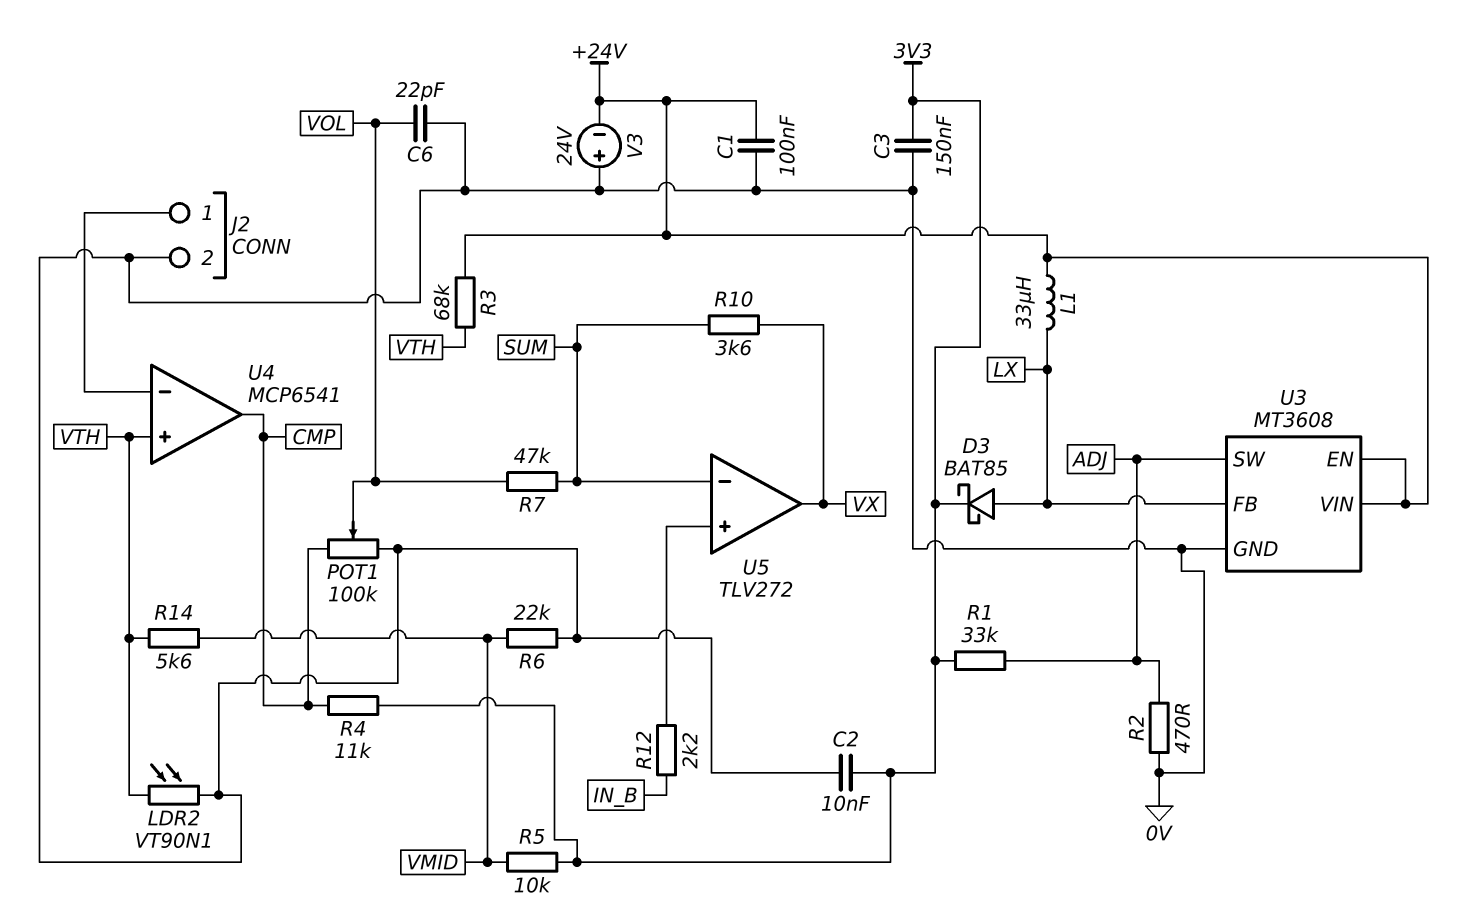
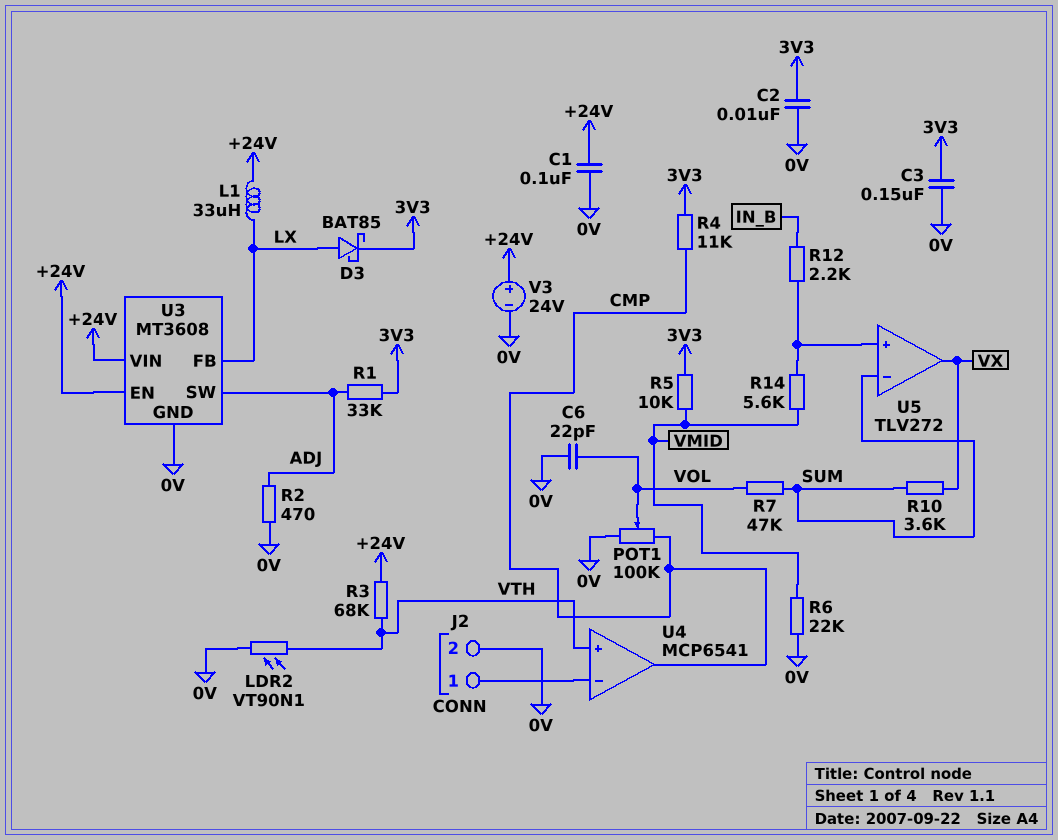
R14: 5.6k (VMID, VTH) -> 5.6k (U5/in+, VMID)
V3: 24V (plus 0V, minus +24V) -> 24V (plus +24V, minus 0V)

